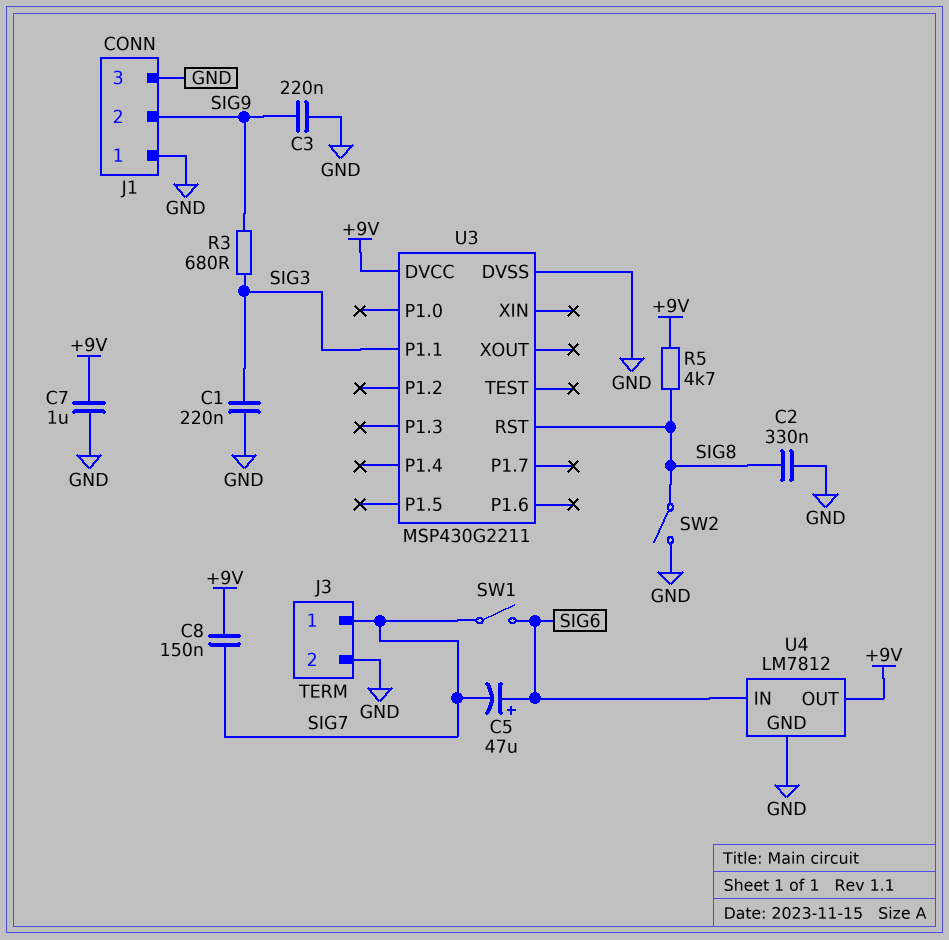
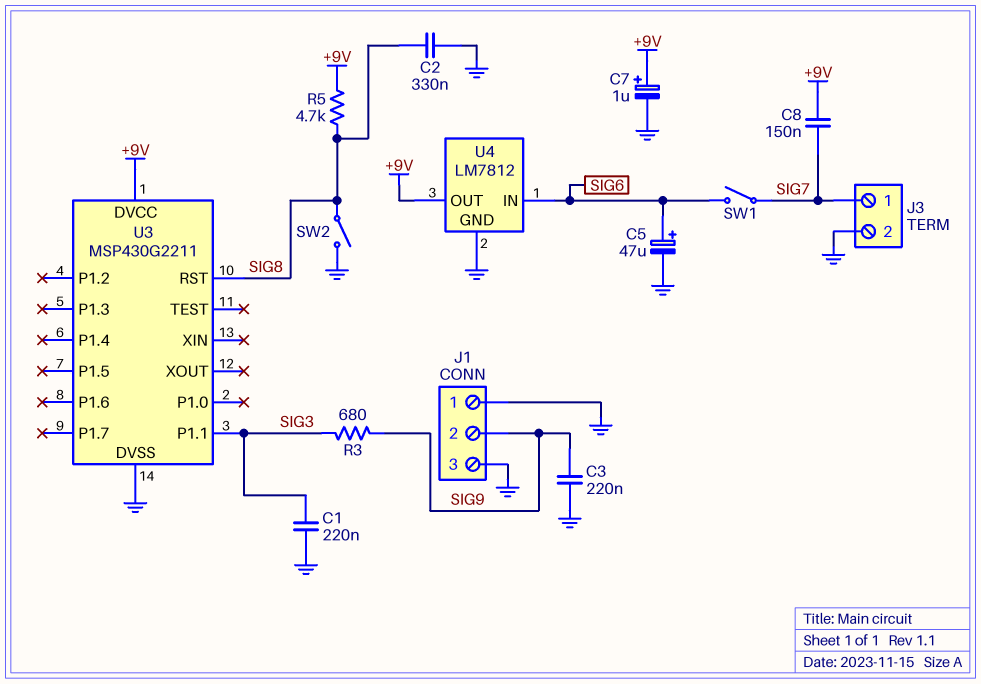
C5: 47uF (plus SIG6, minus SIG7) -> 47uF (plus SIG6, minus GND)
C7: 1uF (+9V, GND) -> 1uF (plus +9V, minus GND)

